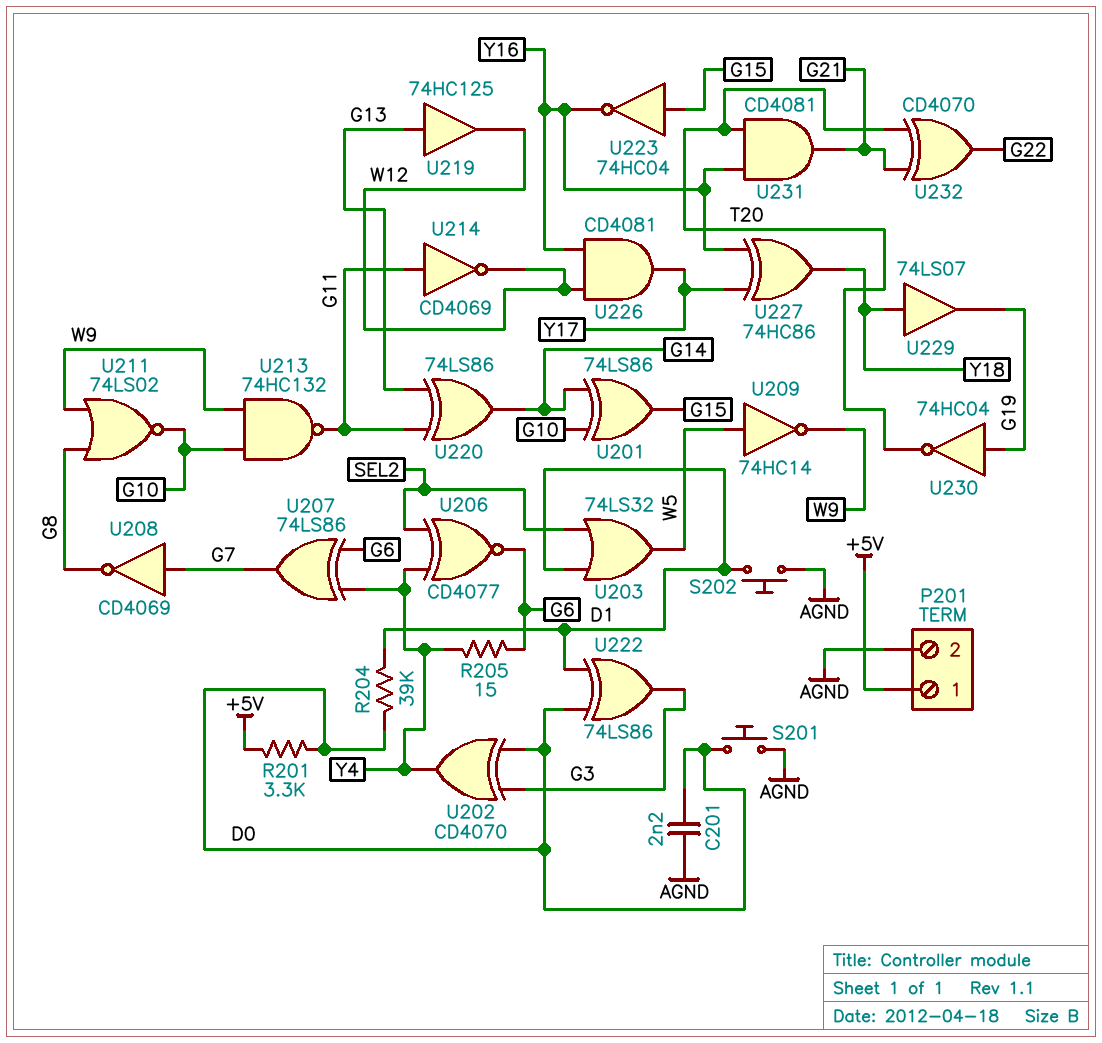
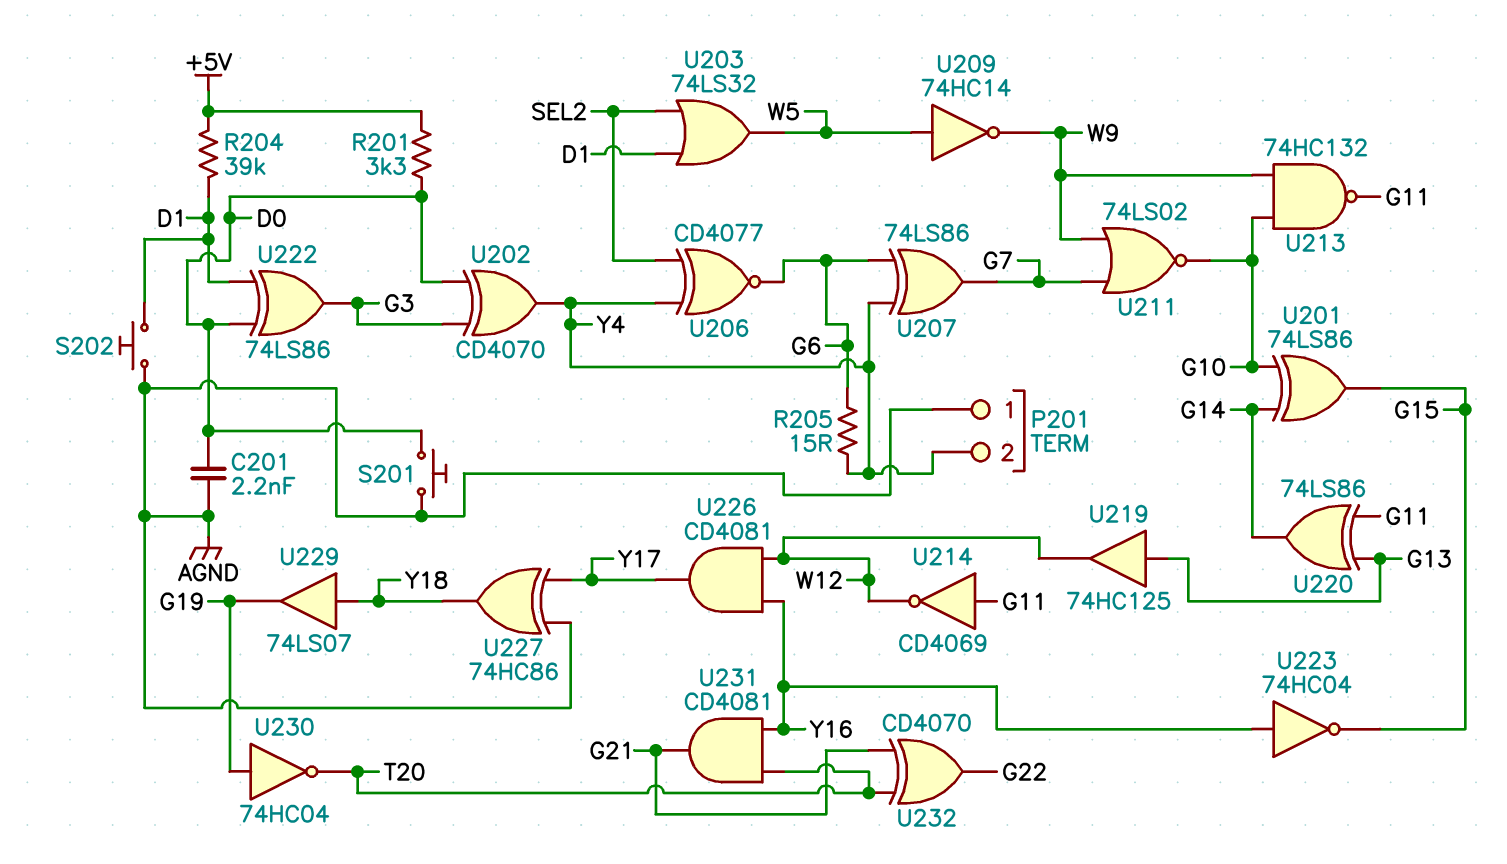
P201 pin 1: +5V -> AGND
P201 pin 2: AGND -> Y4
R204: 39k (D0, D1) -> 39k (+5V, D1)
U208: NOT CD4069 (in G7, out G8) -> none
U211: NOR 74LS02 (in G8, in W9, out G10) -> NOR 74LS02 (in G7, in W9, out G10)
U223: NOT 74HC04 (in G15, out Y16) -> NOT 74HC04 (in Y16, out G15)
U227: XOR 74HC86 (in Y16, in Y17, out Y18) -> XOR 74HC86 (in AGND, in Y17, out Y18)

